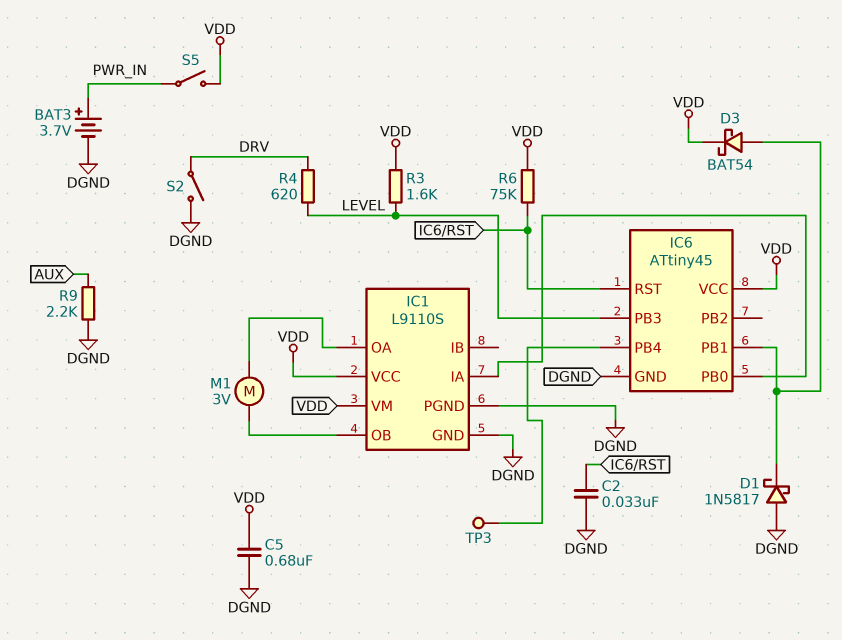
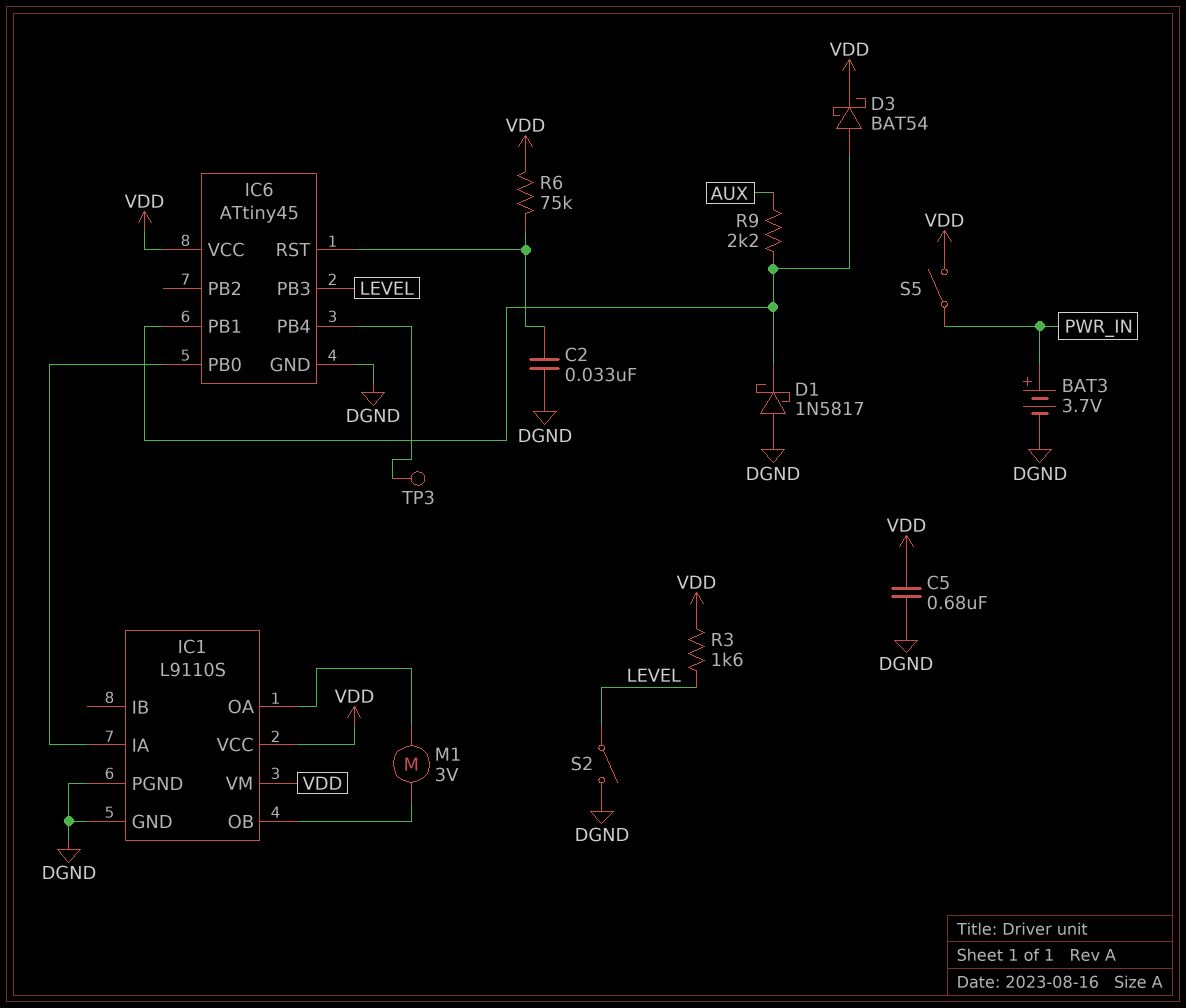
R4: 620 (DRV, LEVEL) -> none
R9: 2.2k (AUX, DGND) -> 2.2k (AUX, IC6/PB1)
S2: switch (DGND, DRV) -> switch (DGND, LEVEL)

